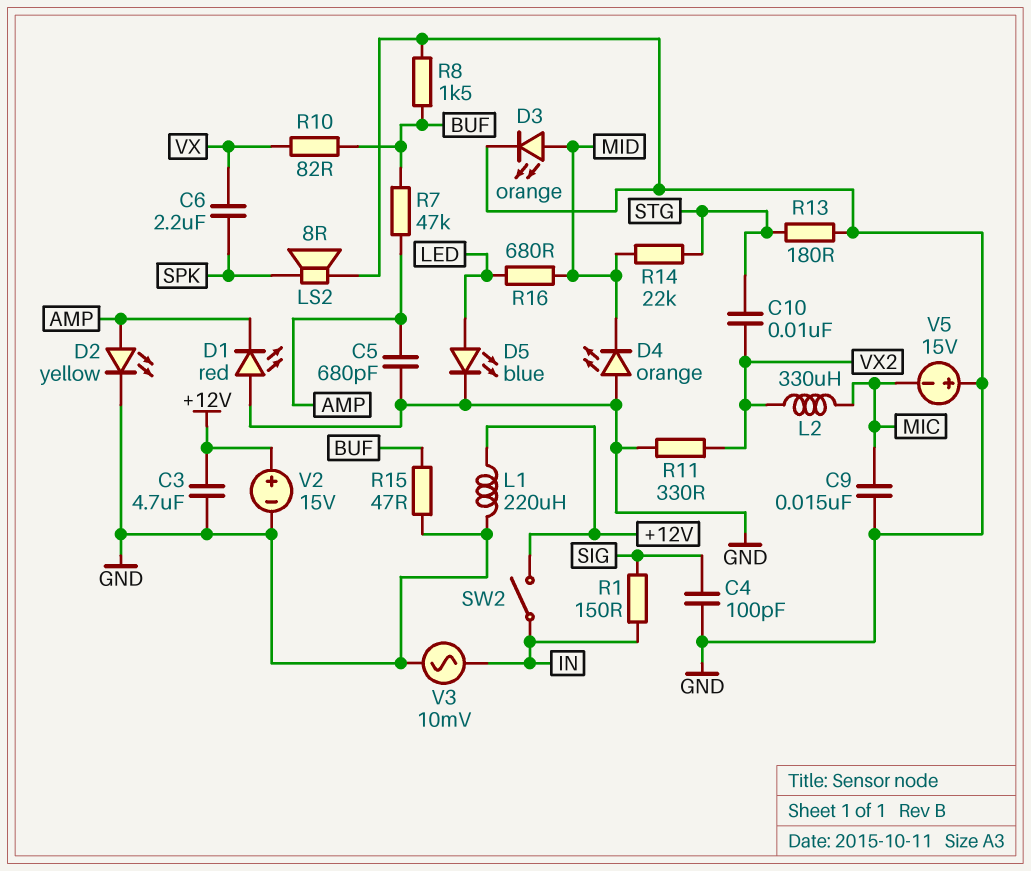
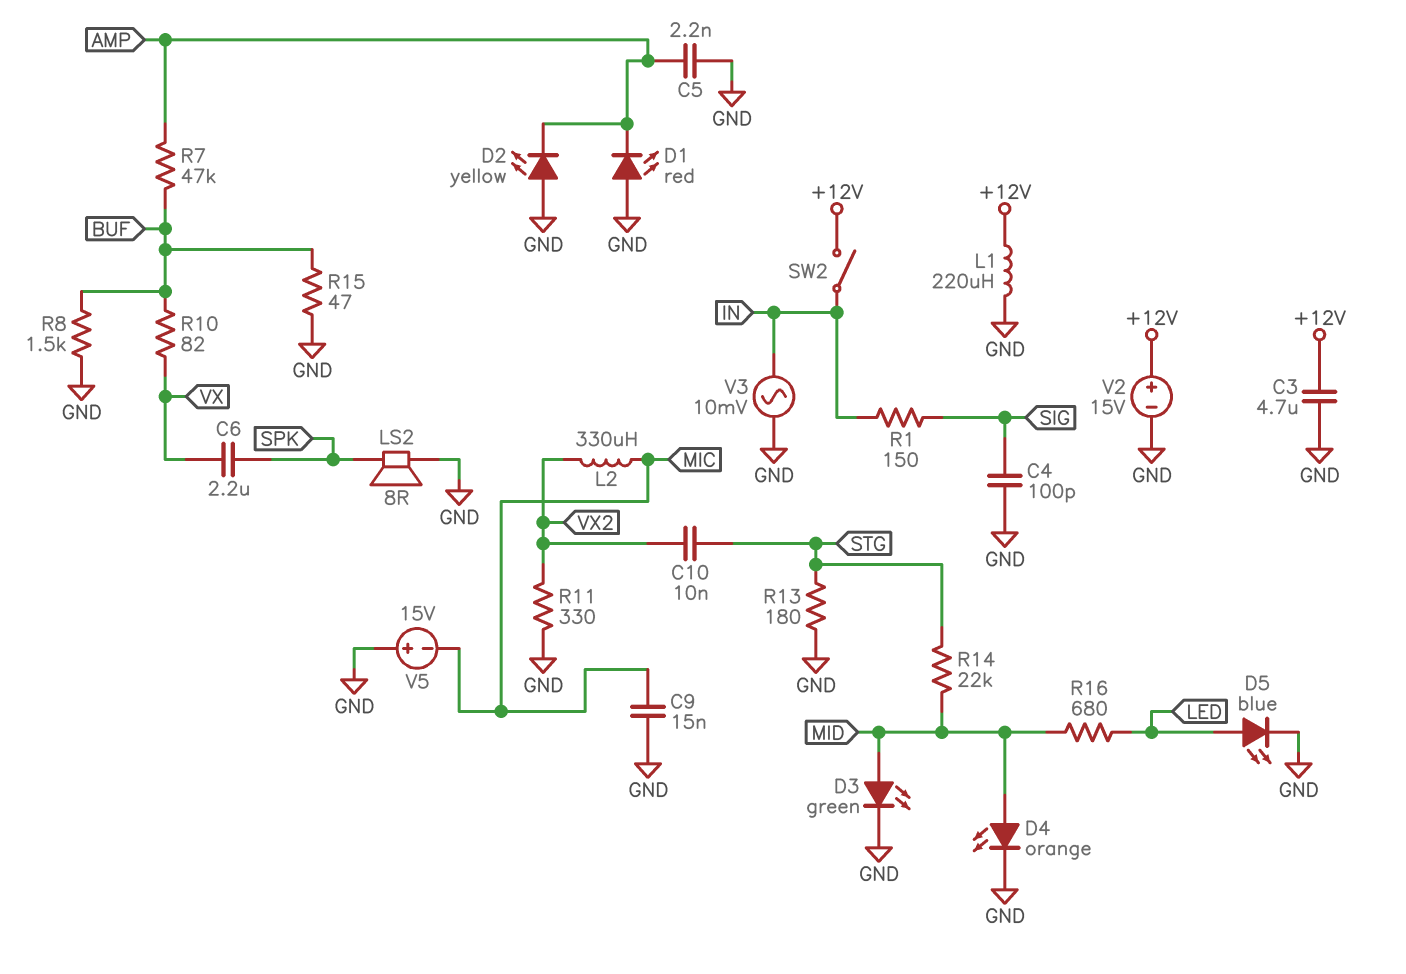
C5: 680pF (AMP, GND) -> 2.2nF (AMP, GND)
D2: LED yellow (A AMP, K GND) -> LED yellow (A GND, K AMP)
D3: LED orange (A MID, K GND) -> LED green (A MID, K GND)
D4: LED orange (A GND, K MID) -> LED orange (A MID, K GND)

